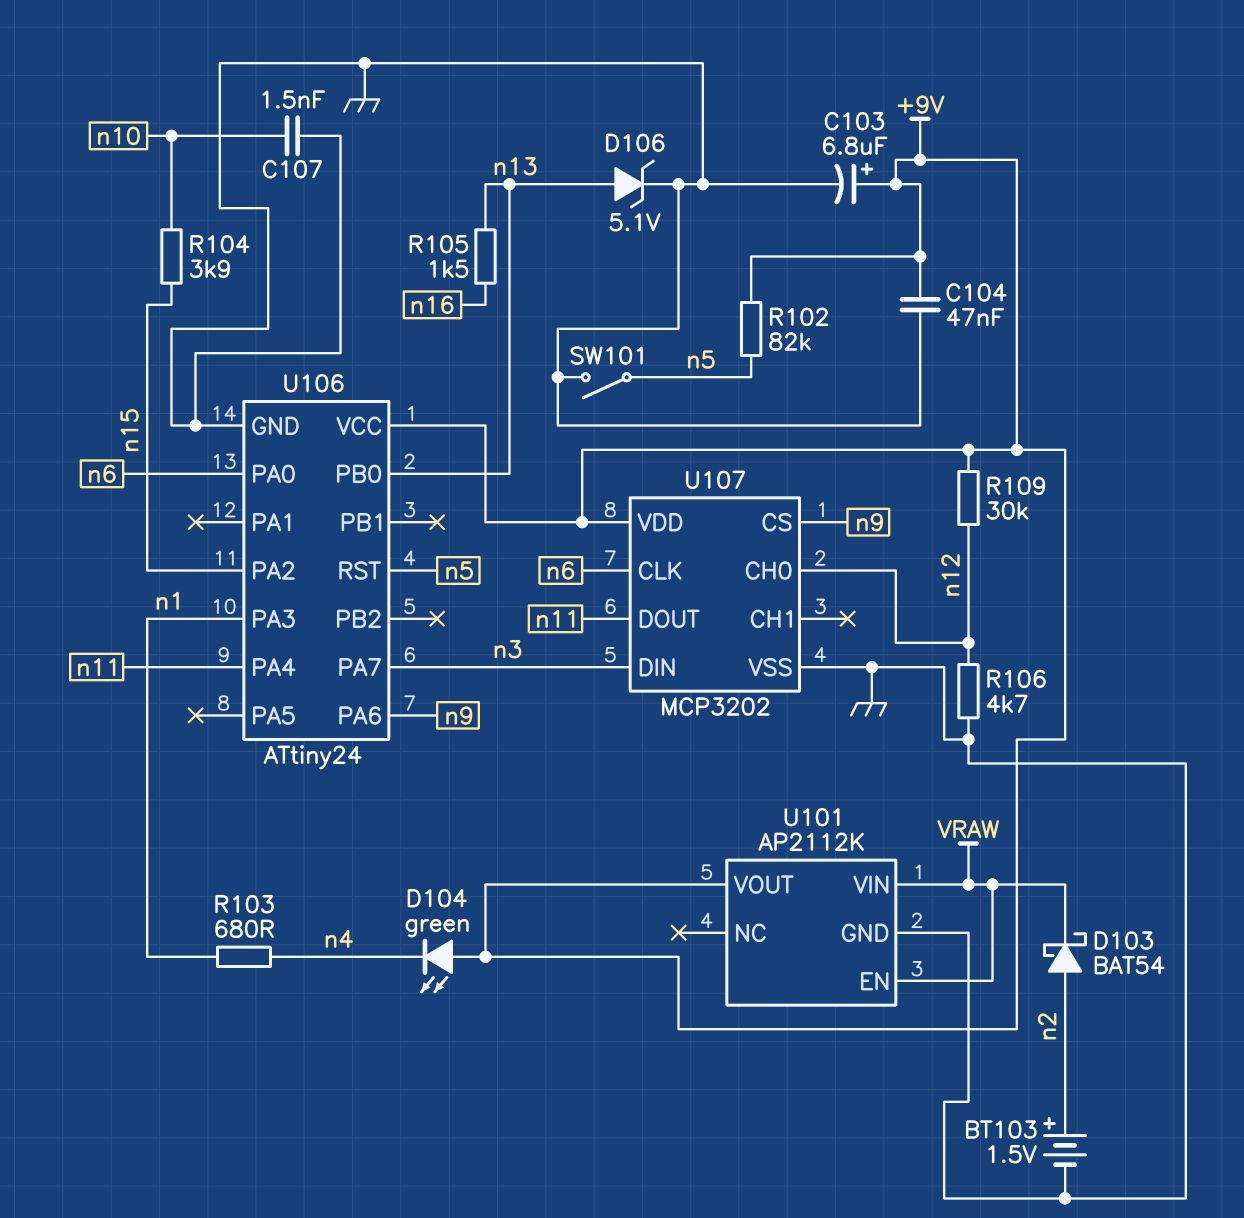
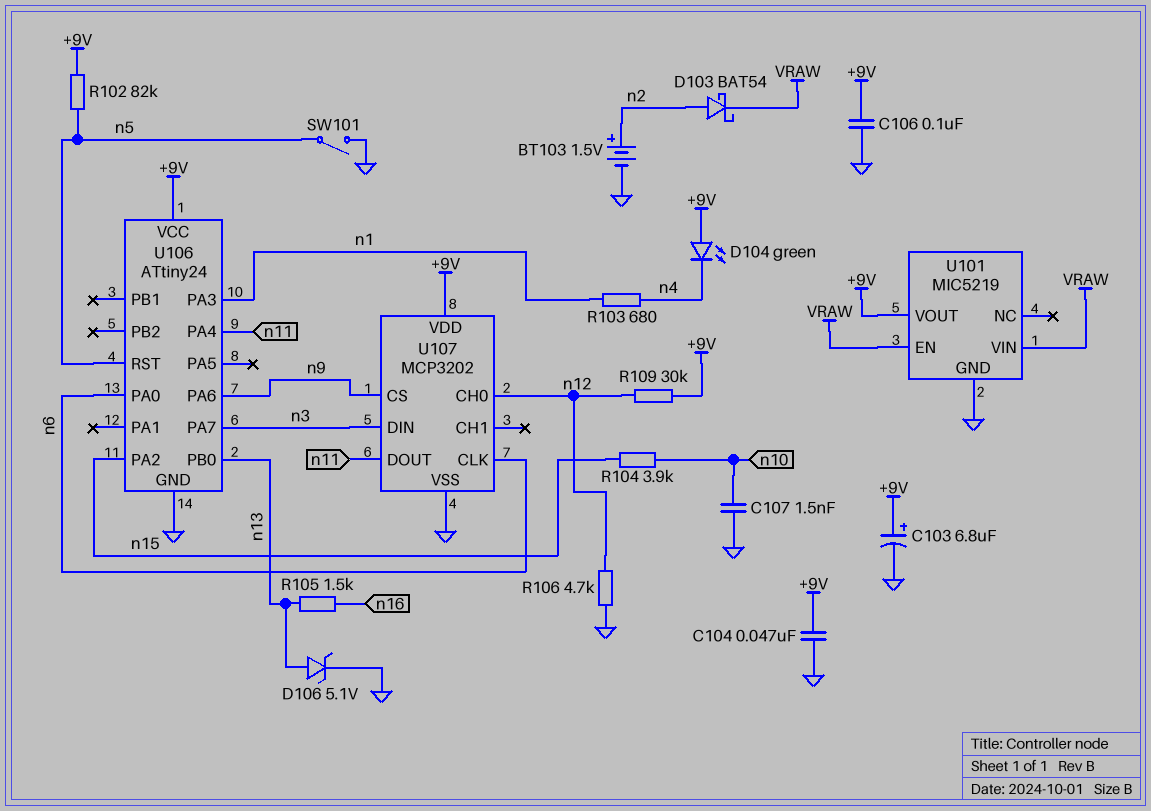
C106: none -> 100nF (+9V, GND)
U101: AP2112K -> MIC5219

